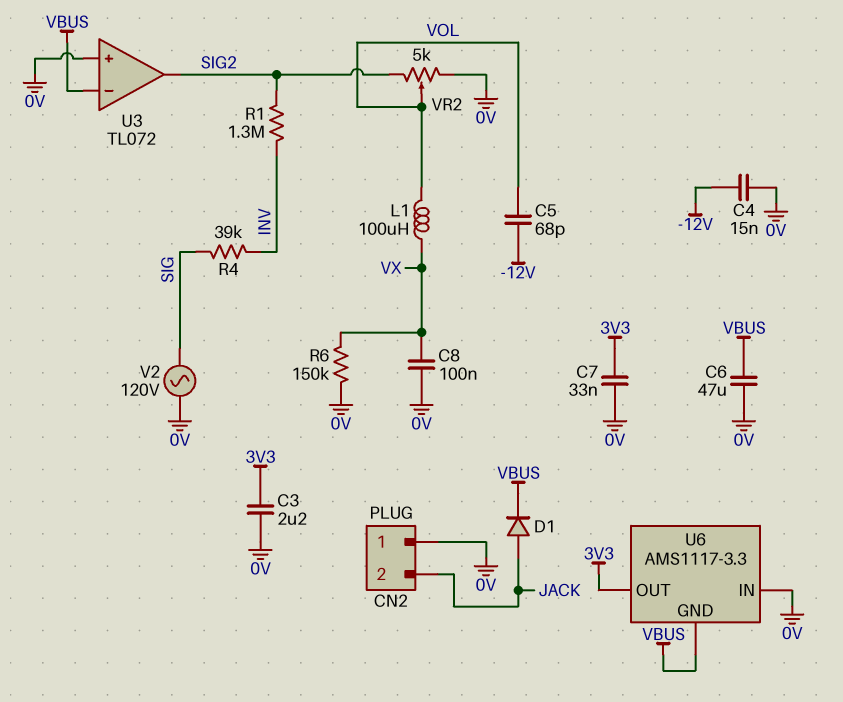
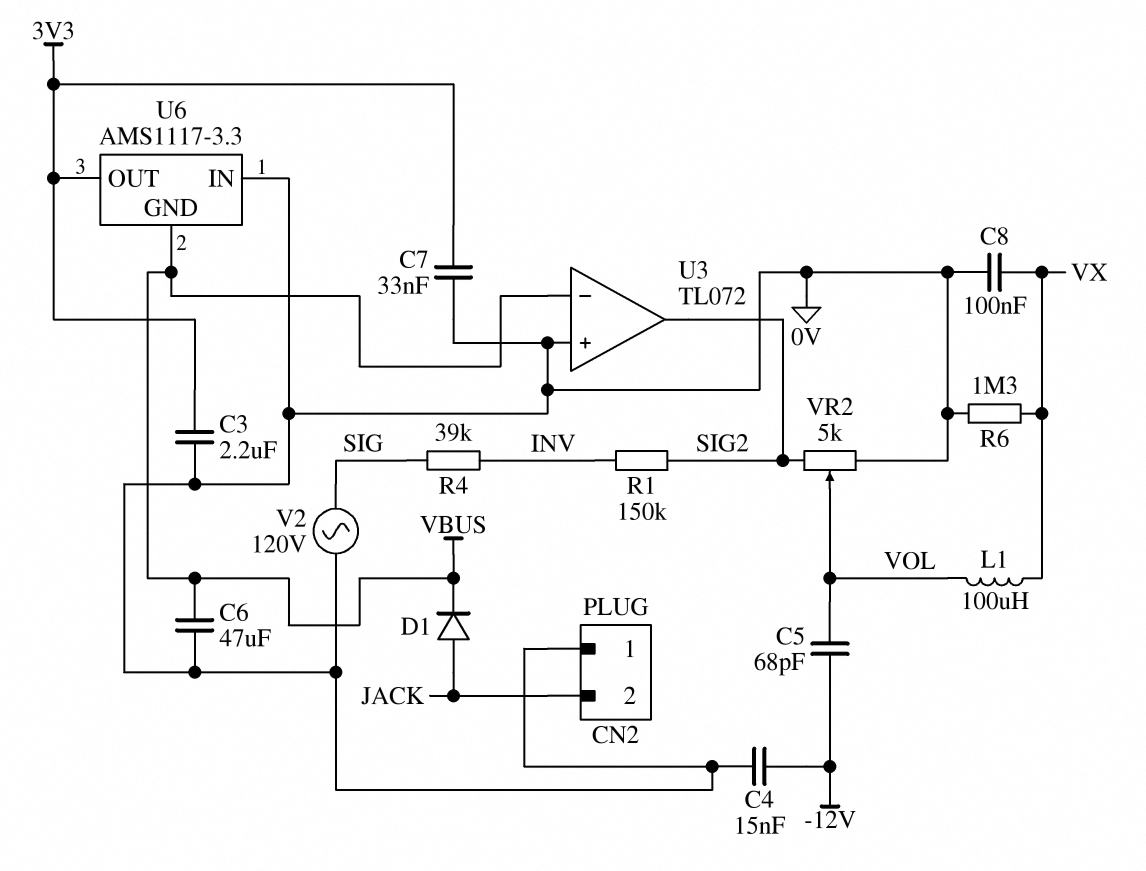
R1: 1.3M (INV, SIG2) -> 150k (INV, SIG2)
R6: 150k (0V, VX) -> 1.3M (0V, VX)

